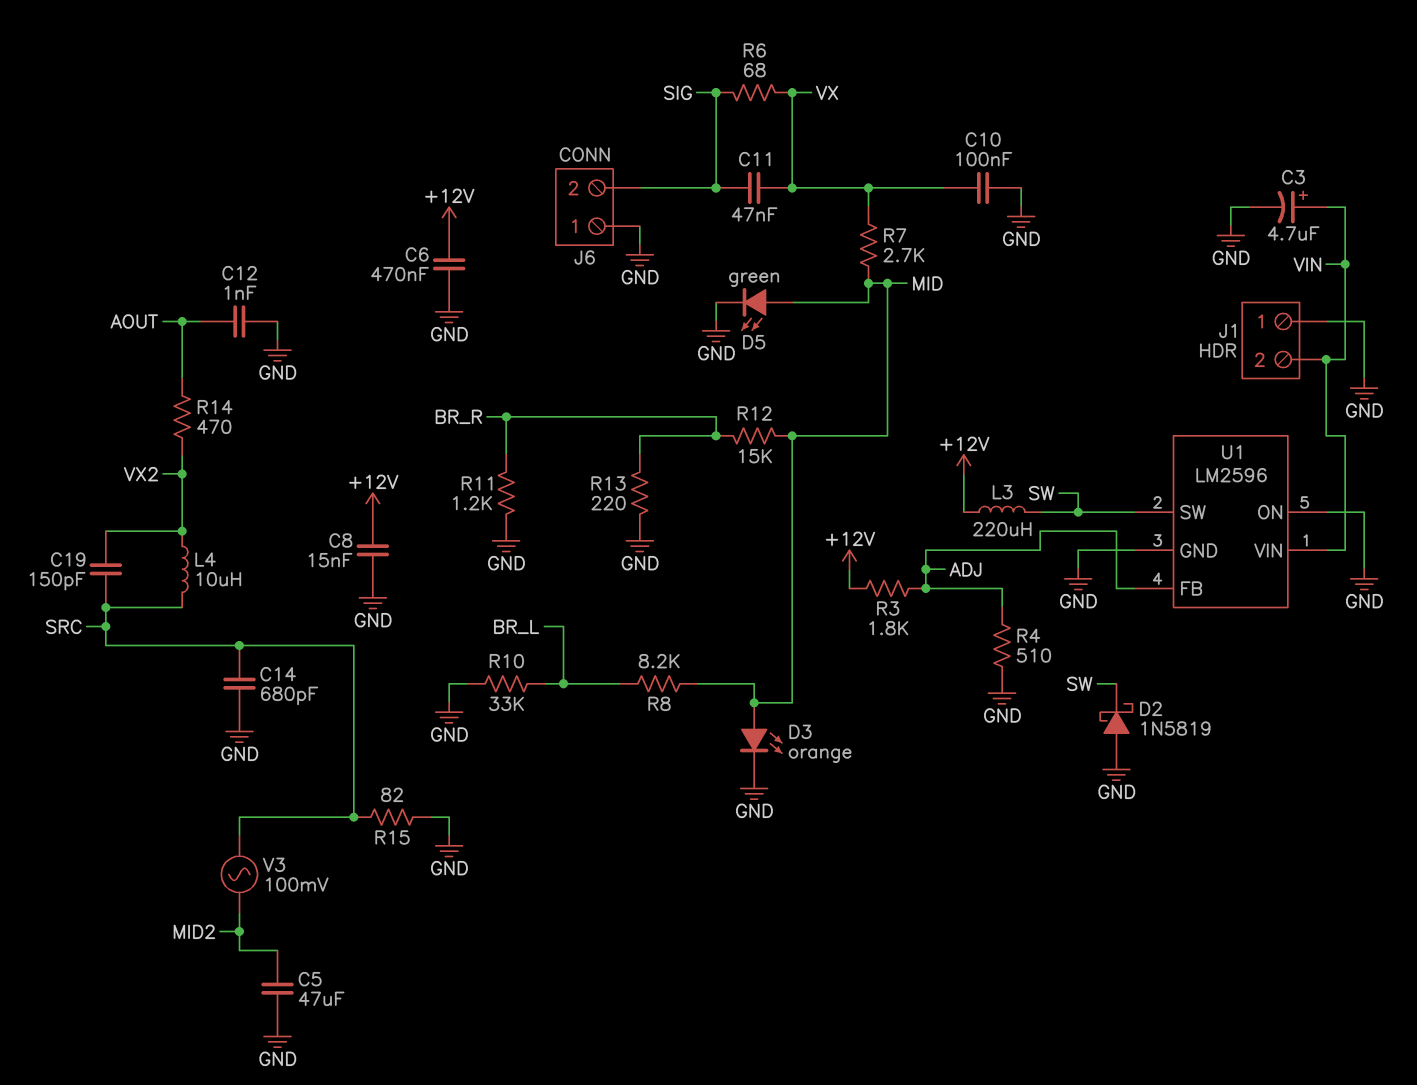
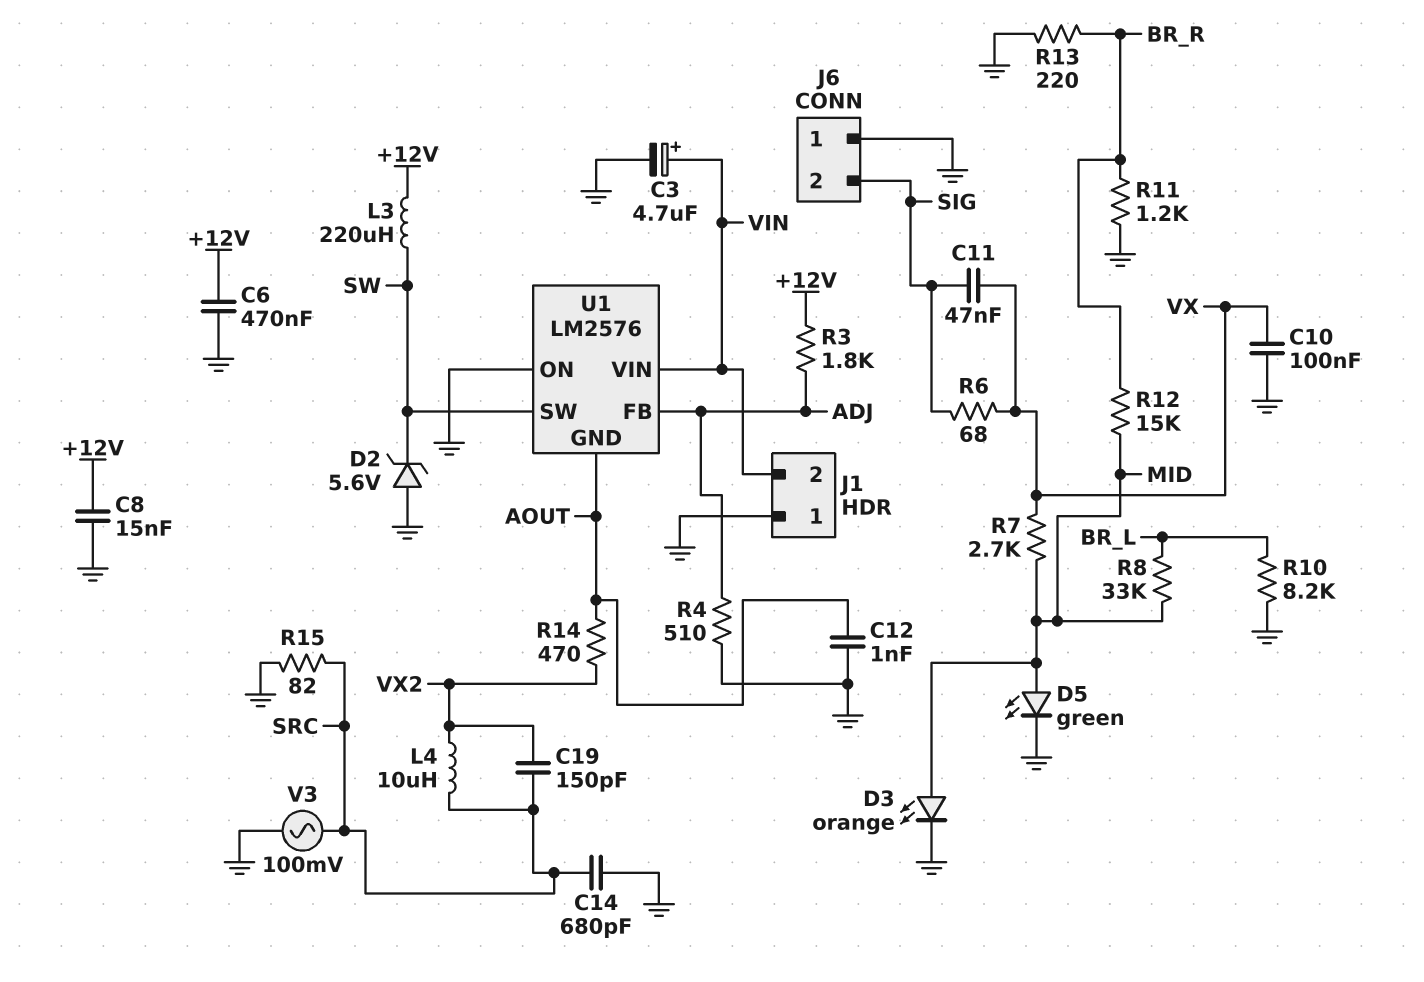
C5: 47uF (GND, MID2) -> none
D2: schottky 1N5819 (A GND, K SW) -> zener 5.6V (A GND, K SW)
R8: 8.2k (BR_L, MID) -> 33k (BR_L, MID)
R10: 33k (BR_L, GND) -> 8.2k (BR_L, GND)
U1: LM2596 -> LM2576
U1 pin GND: GND -> AOUT
V3: AC 100mV (MID2, SRC) -> AC 100mV (GND, SRC)

